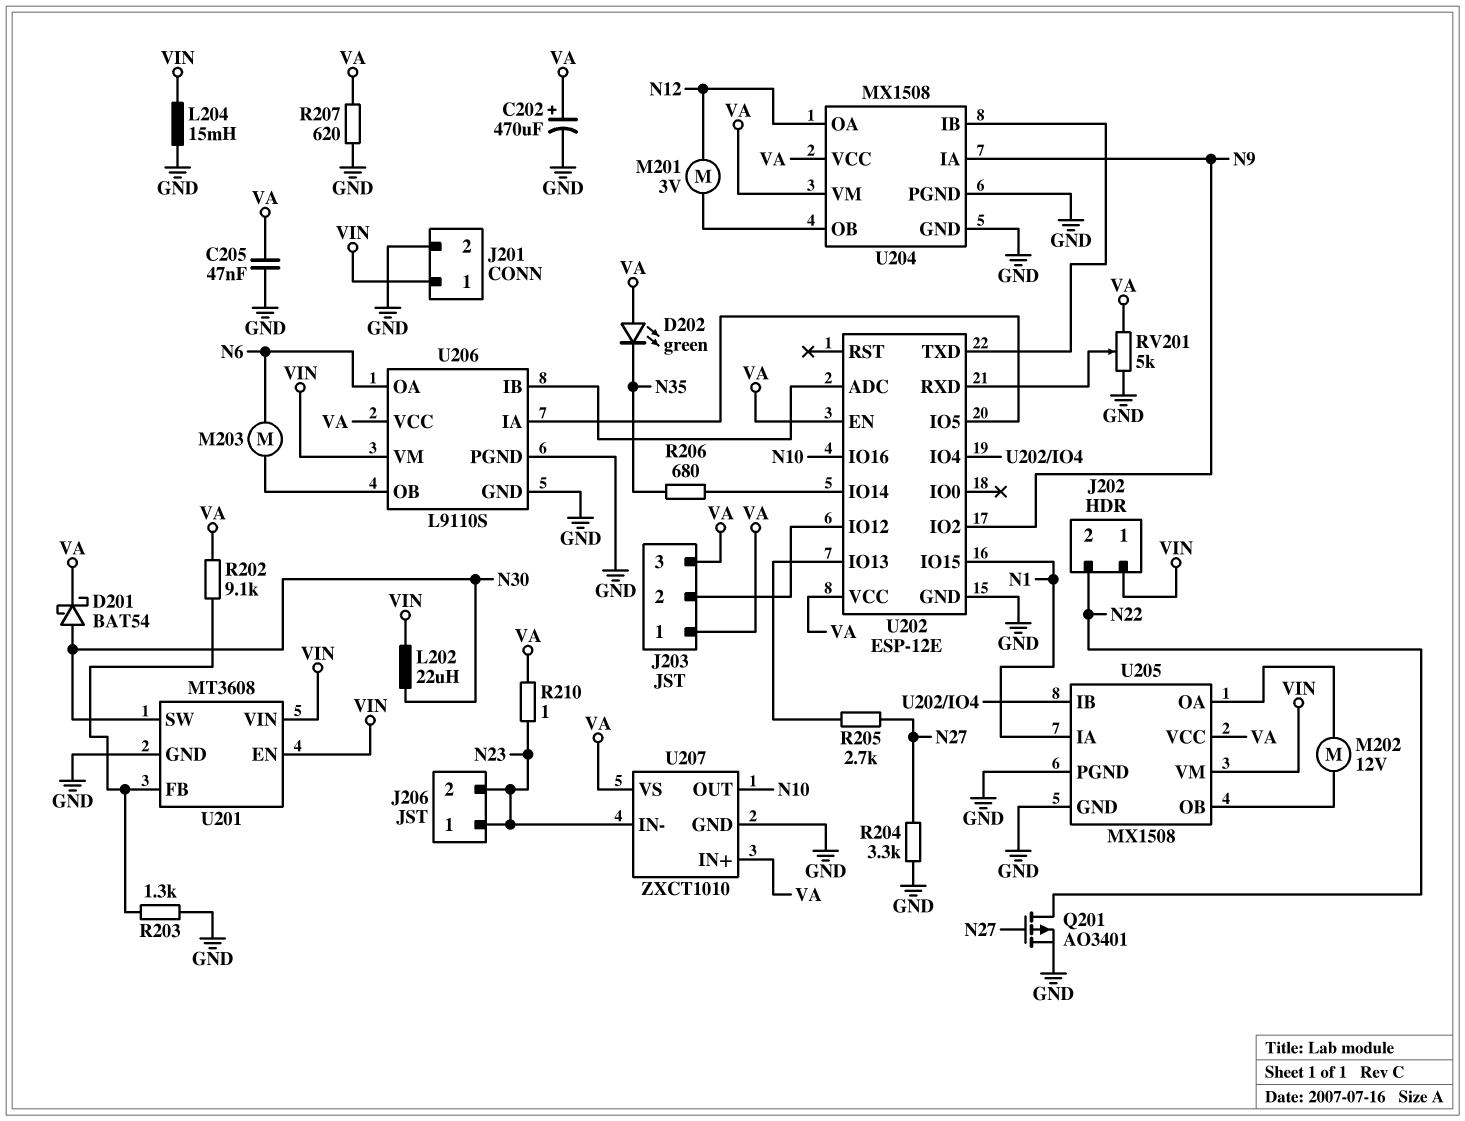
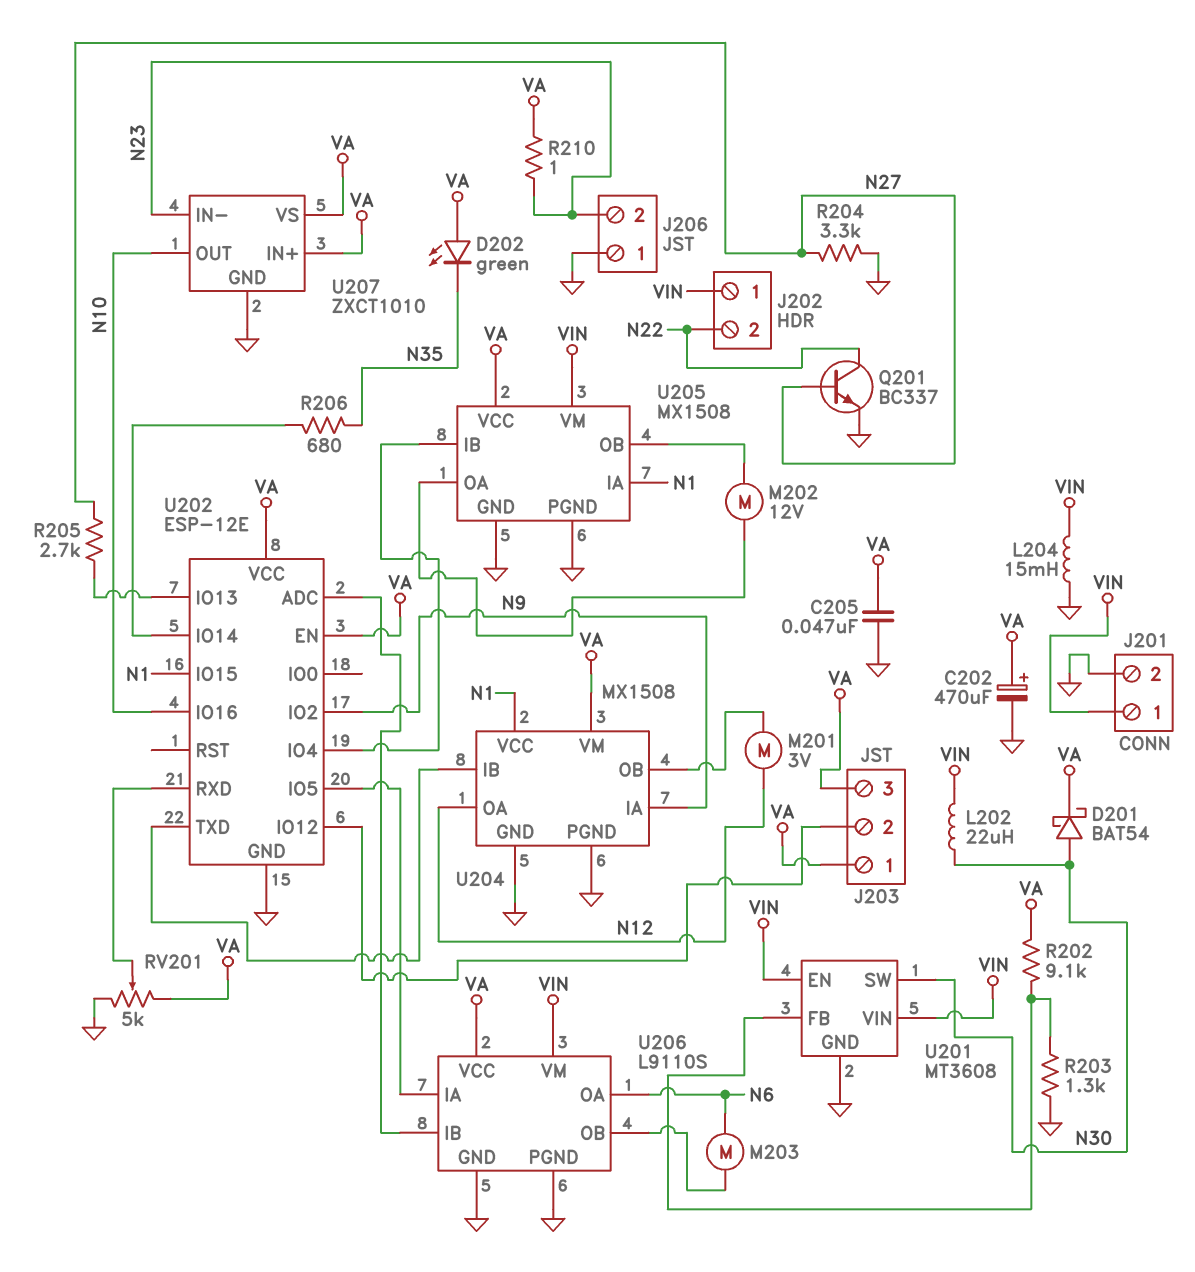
J206 pin 1: N23 -> GND
Q201: PMOS AO3401 (G N27, D N22, S GND) -> NPN BC337 (B N27, C N22, E GND)
R207: 620 (GND, VA) -> none
U204 pin VCC: VA -> N1

